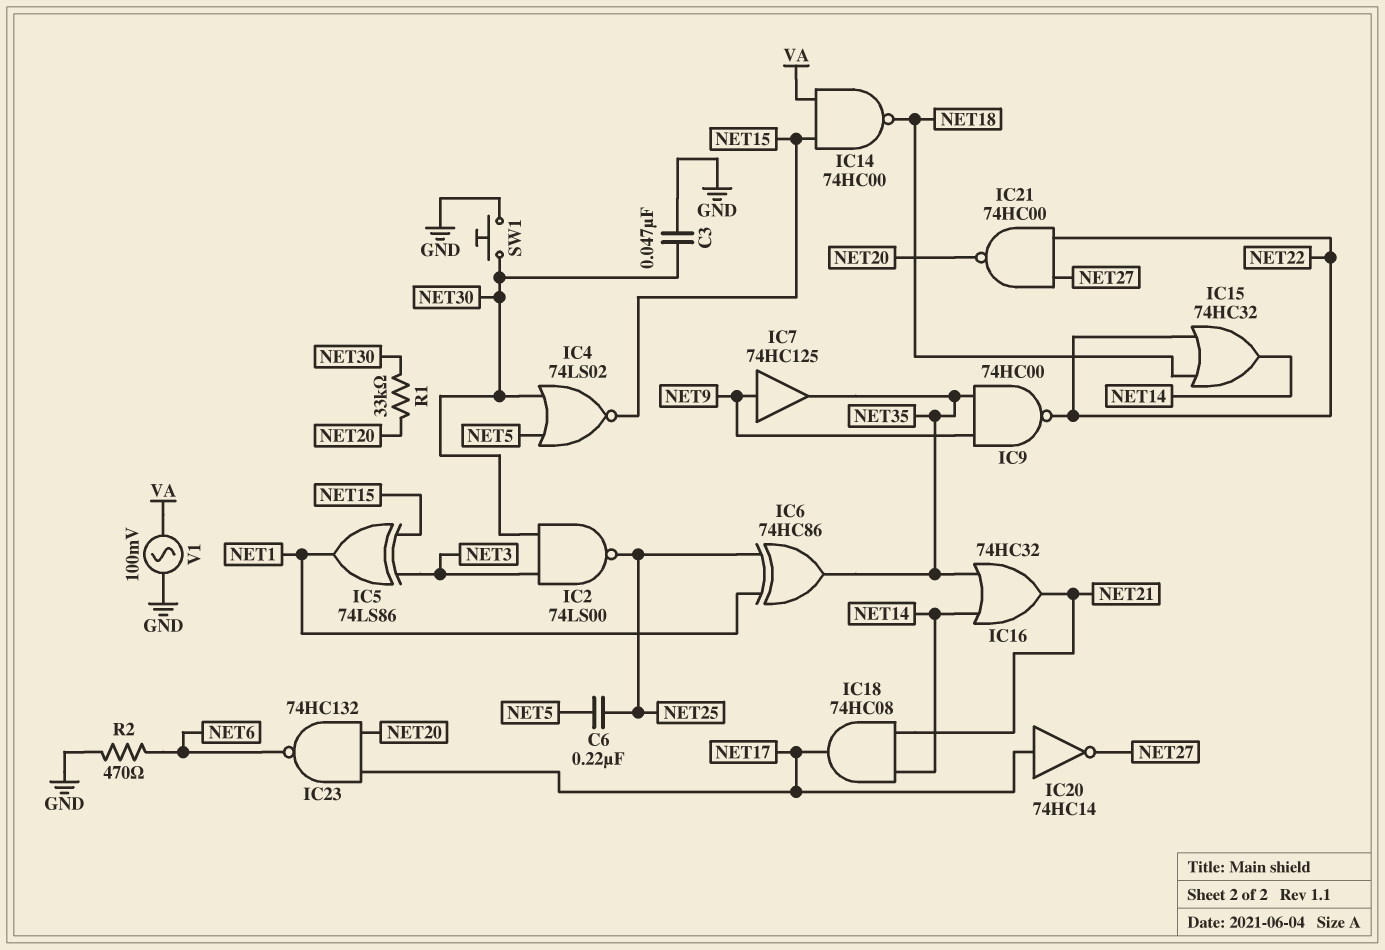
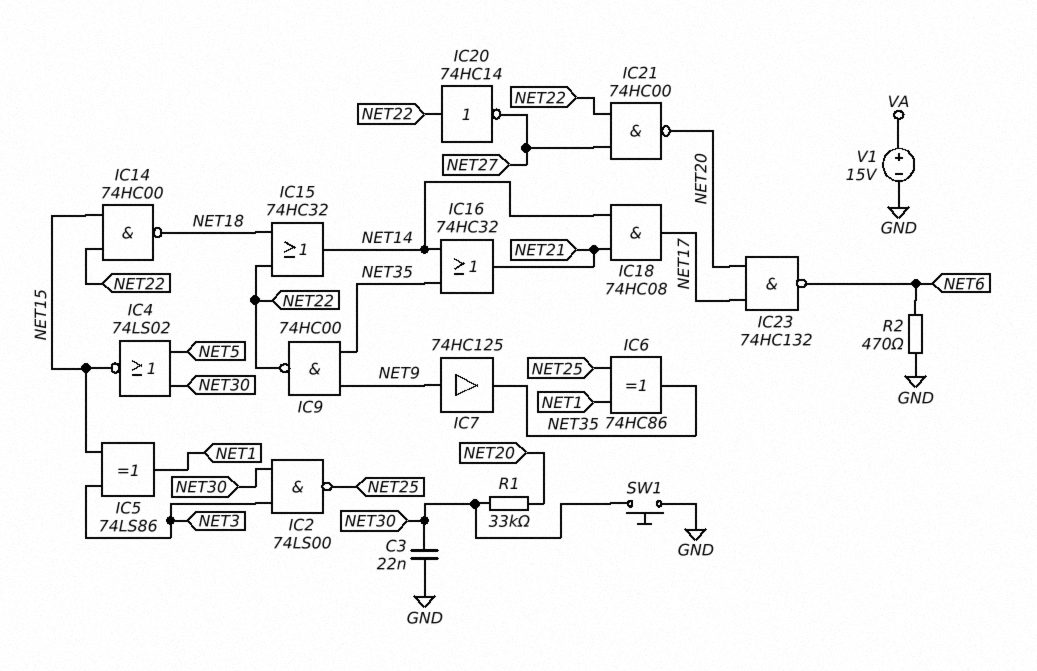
C3: 47nF (GND, NET30) -> 22nF (GND, NET30)
C6: 220nF (NET5, NET25) -> none
IC14: NAND 74HC00 (in NET15, in VA, out NET18) -> NAND 74HC00 (in NET15, in NET22, out NET18)
IC20: NOT 74HC14 (in NET17, out NET27) -> NOT 74HC14 (in NET22, out NET27)
V1: AC 100mV (GND, VA) -> 15V (plus VA, minus GND)

